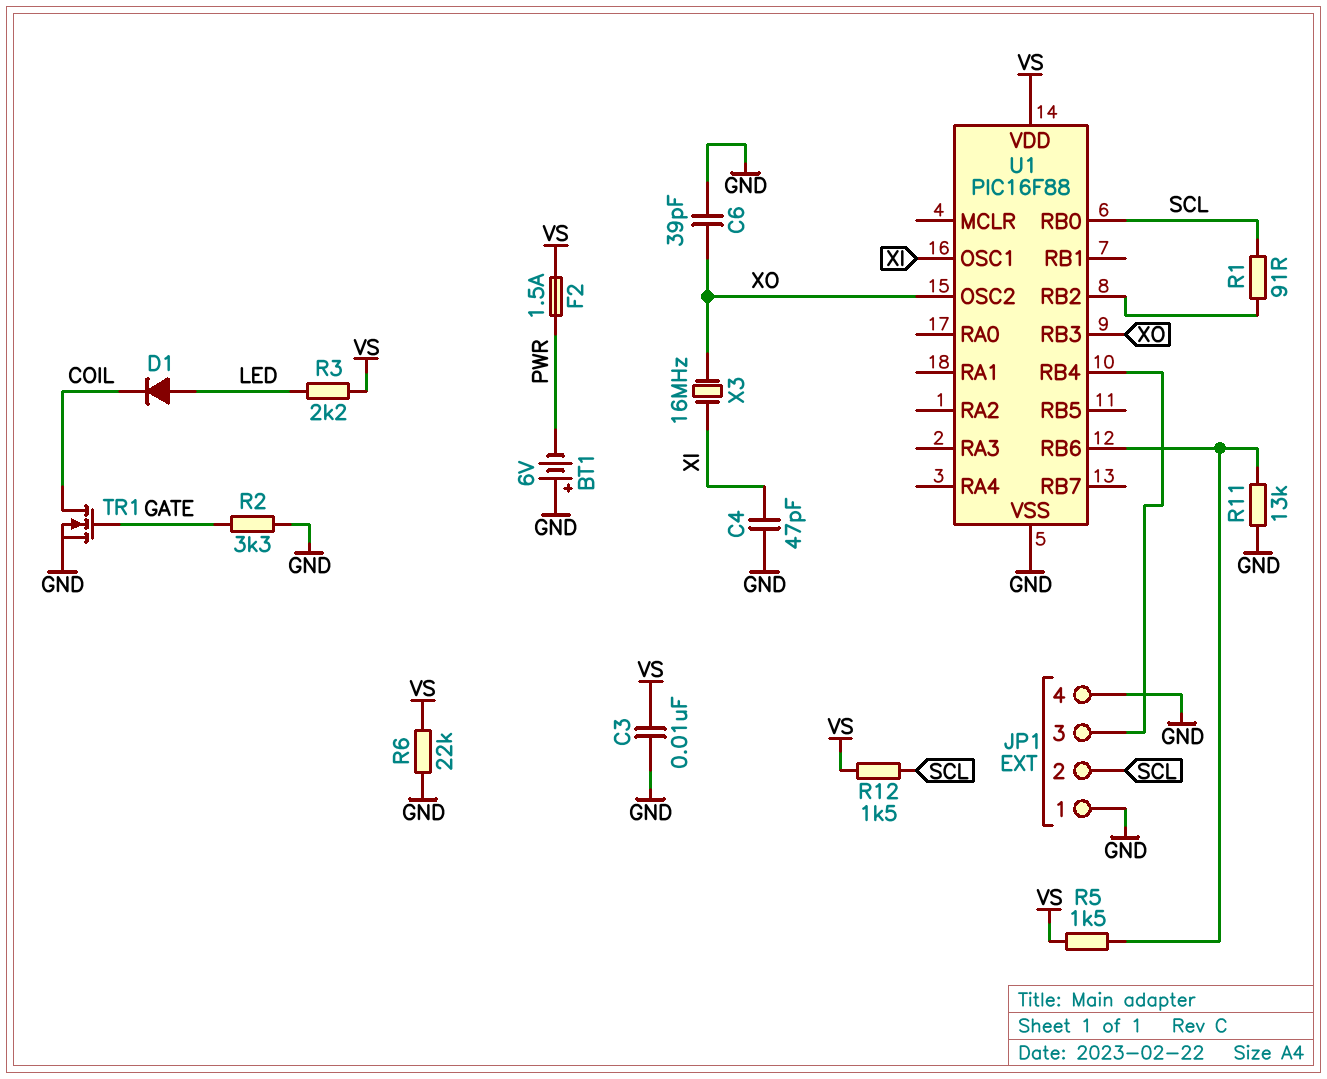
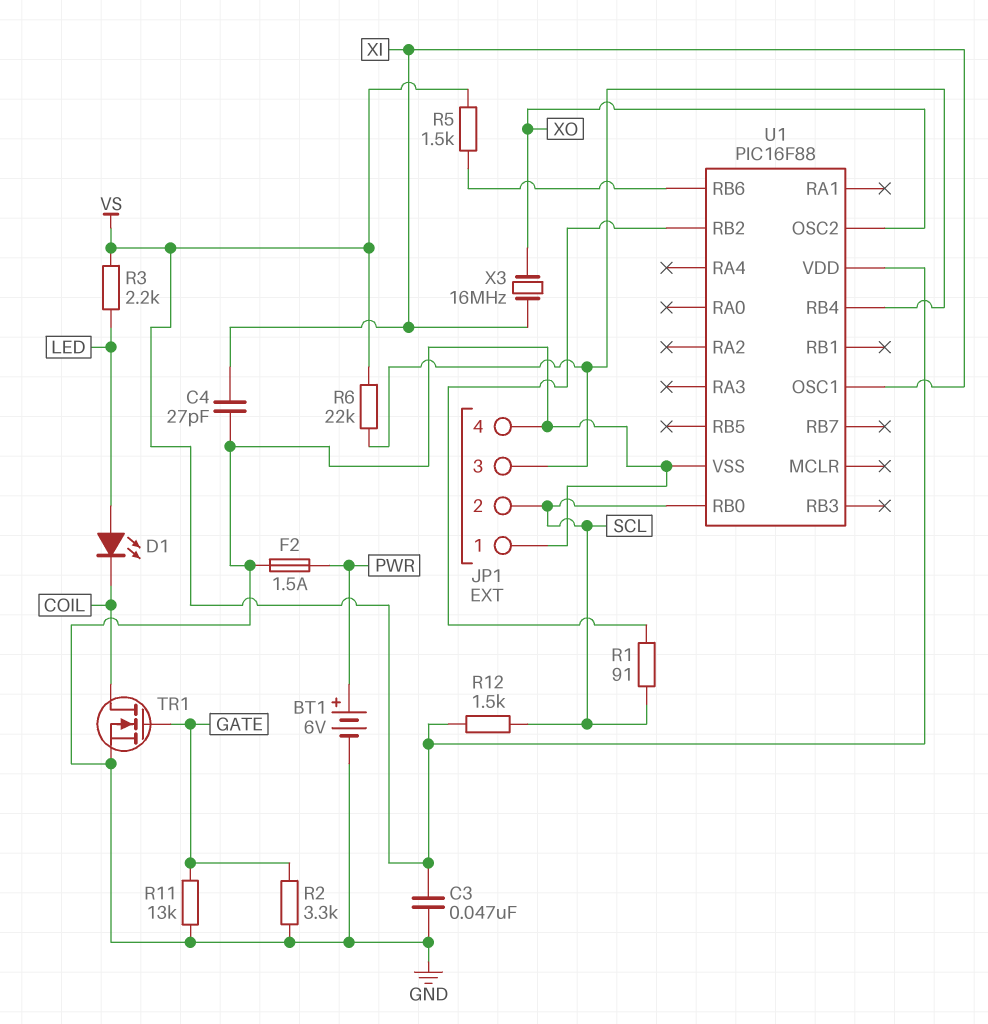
BT1: 6V (plus GND, minus PWR) -> 6V (plus PWR, minus GND)
C3: 10nF (GND, VS) -> 47nF (GND, VS)
C4: 47pF (GND, XI) -> 27pF (GND, XI)
C6: 39pF (GND, XO) -> none
D1: diode (A LED, K COIL) -> LED (A LED, K COIL)
F2: 1.5A (PWR, VS) -> 1.5A (GND, PWR)
R6: 22k (GND, VS) -> 22k (JP1/3, VS)
R11: 13k (GND, U1/RB6) -> 13k (GATE, GND)
U1 pin RB3: XO -> none

